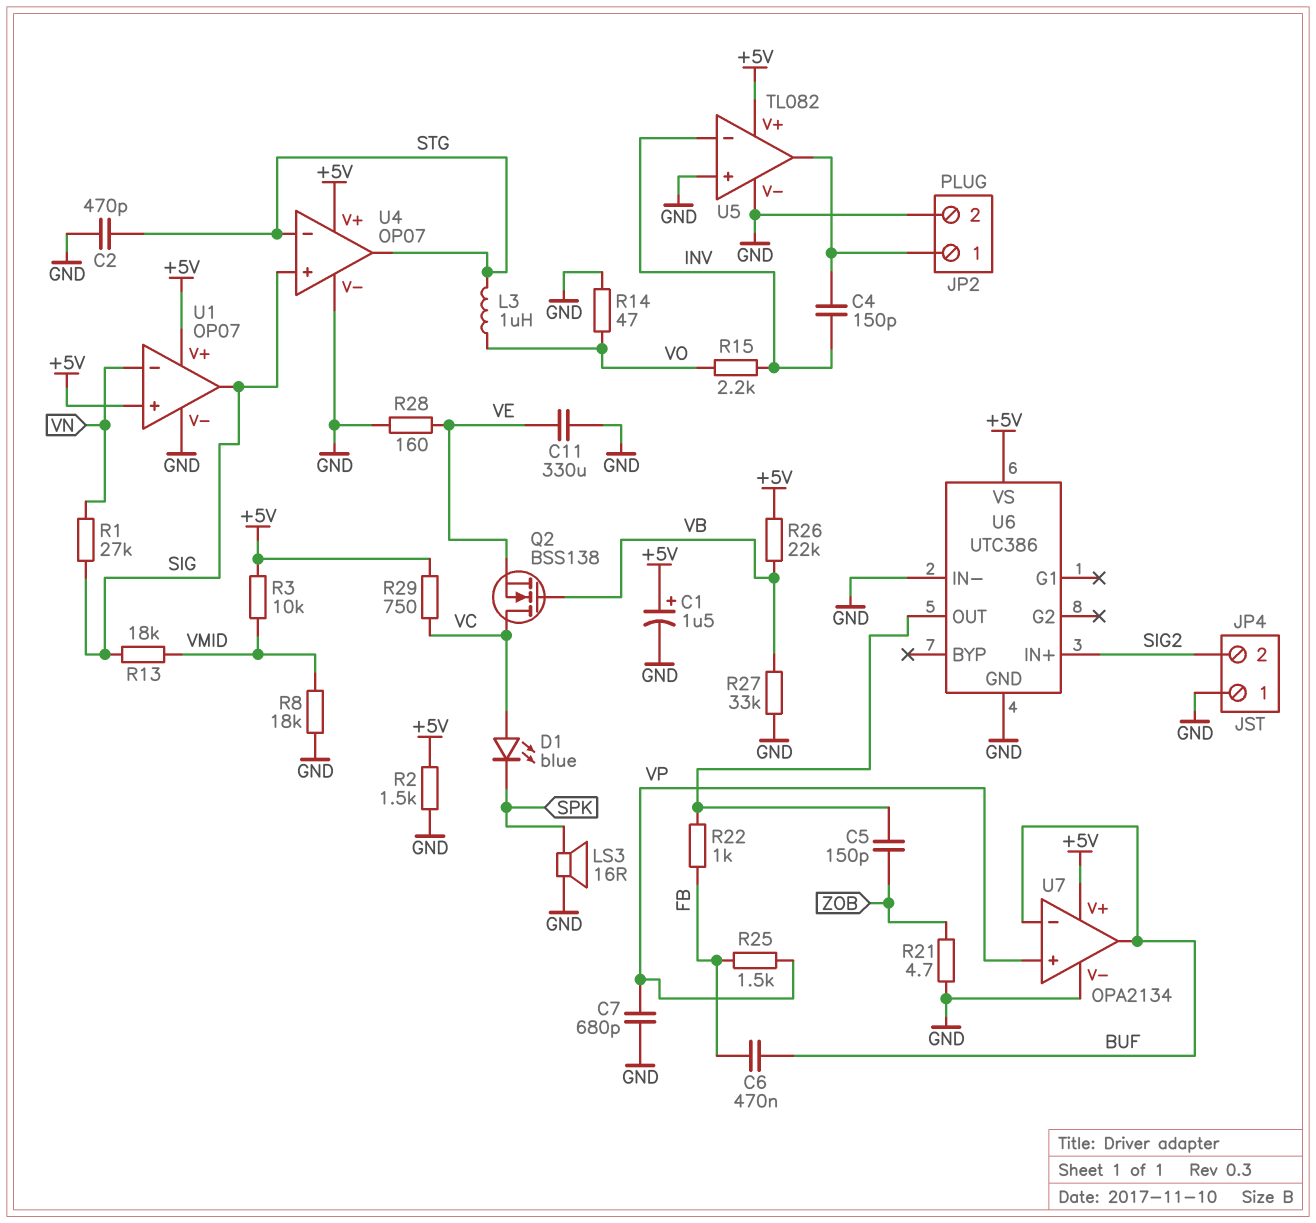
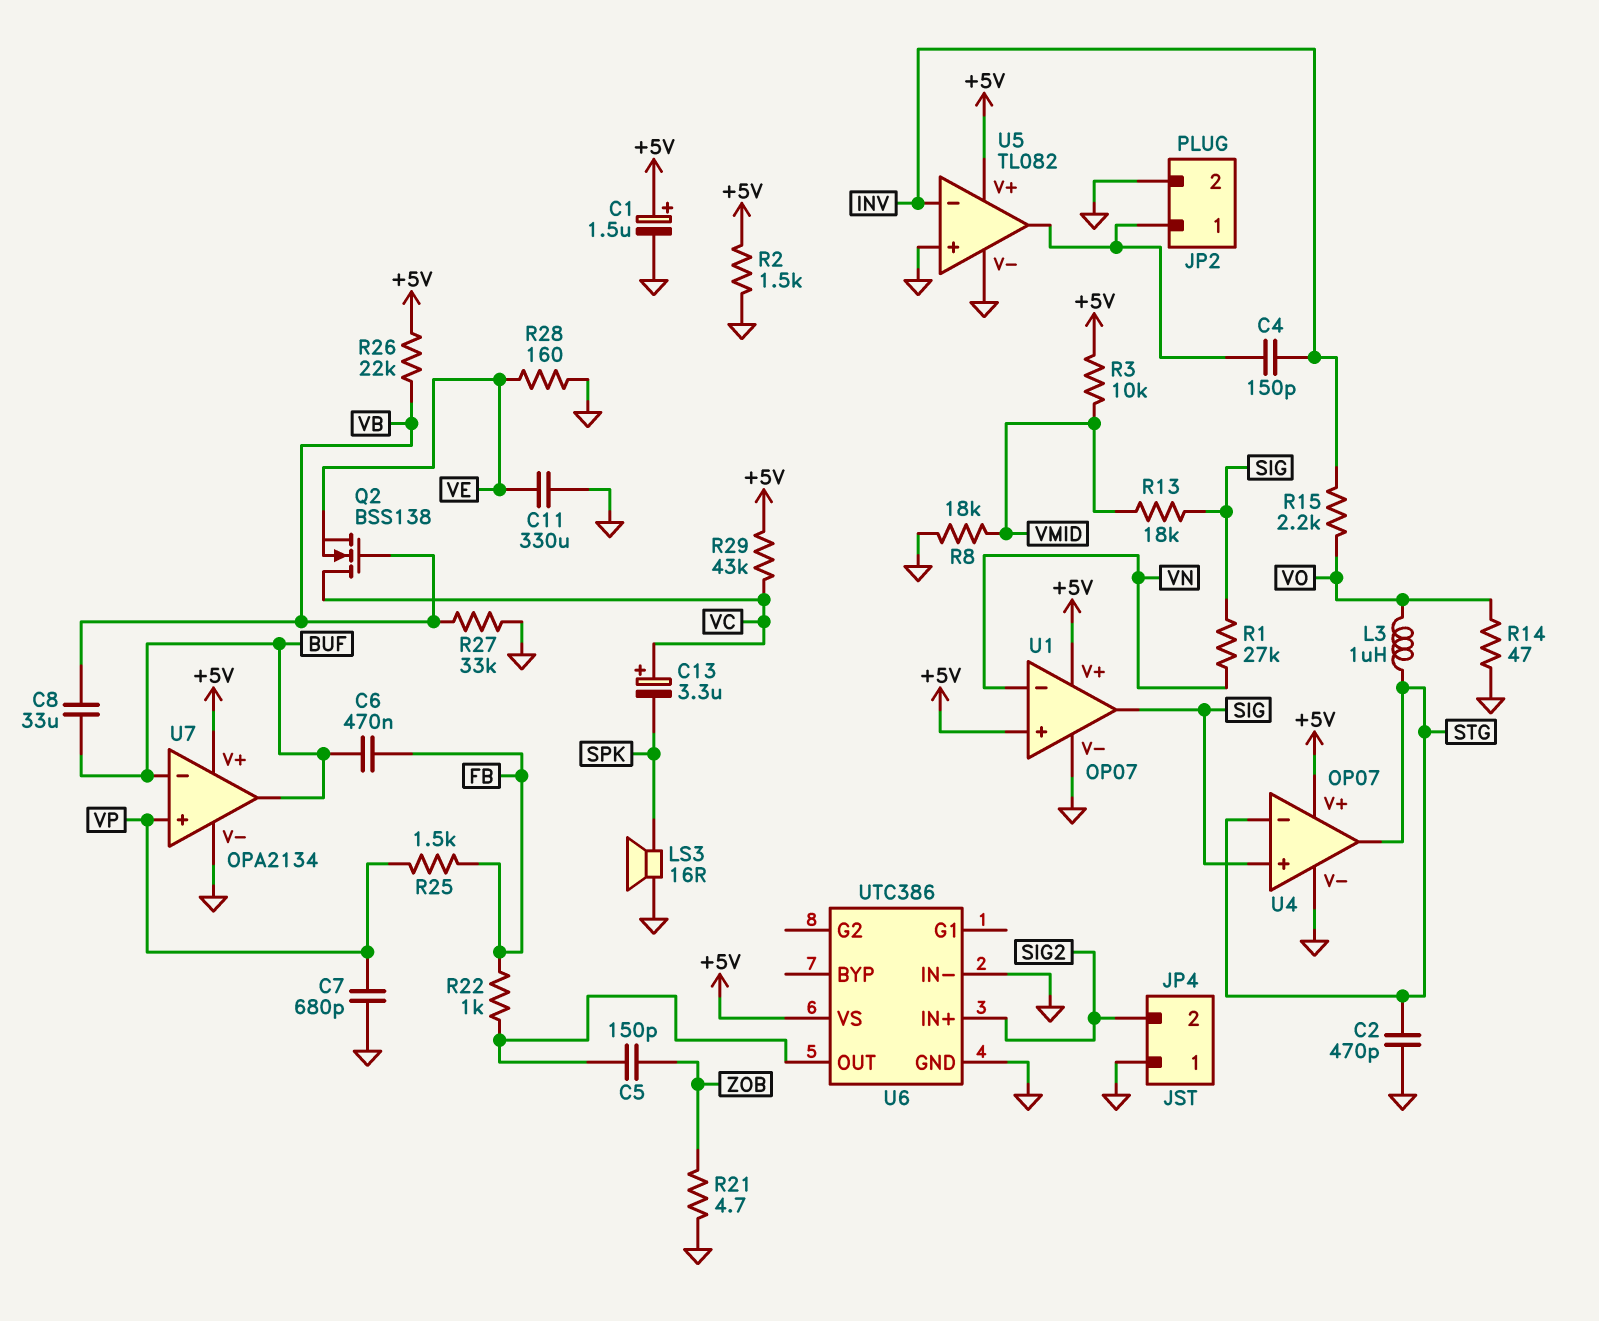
C8: none -> 33uF (BUF, VB)
C13: none -> 3.3uF (plus VC, minus SPK)
D1: LED blue (A VC, K SPK) -> none
R29: 750 (+5V, VC) -> 43k (+5V, VC)

